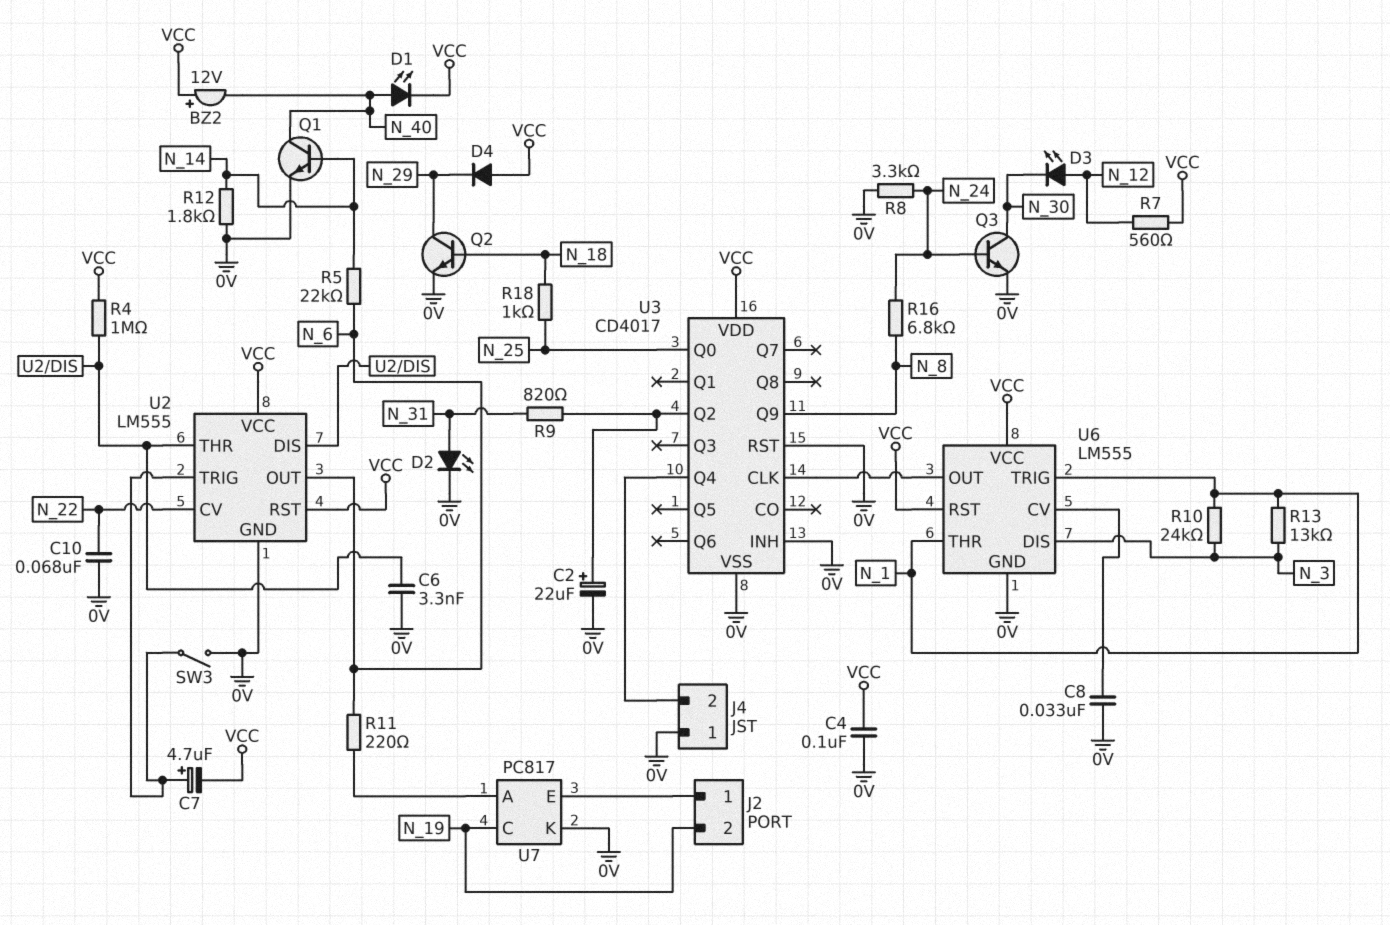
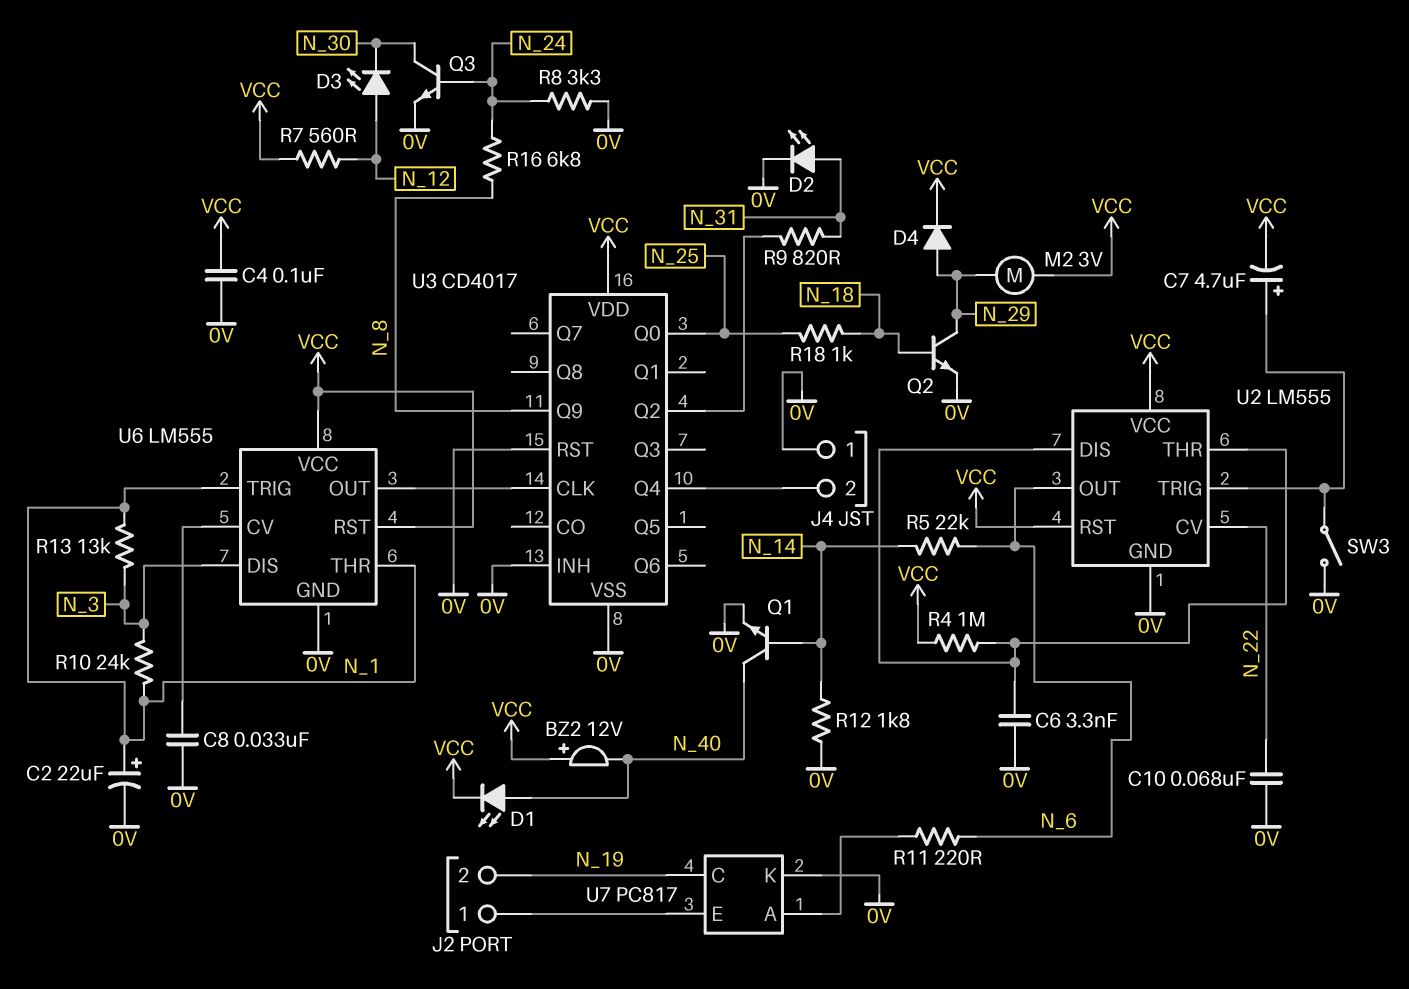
C2: 22uF (plus U3/Q2, minus 0V) -> 22uF (plus N_1, minus 0V)
D4: diode (A VCC, K N_29) -> diode (A N_29, K VCC)
M2: none -> motor 3V (N_29, VCC)

